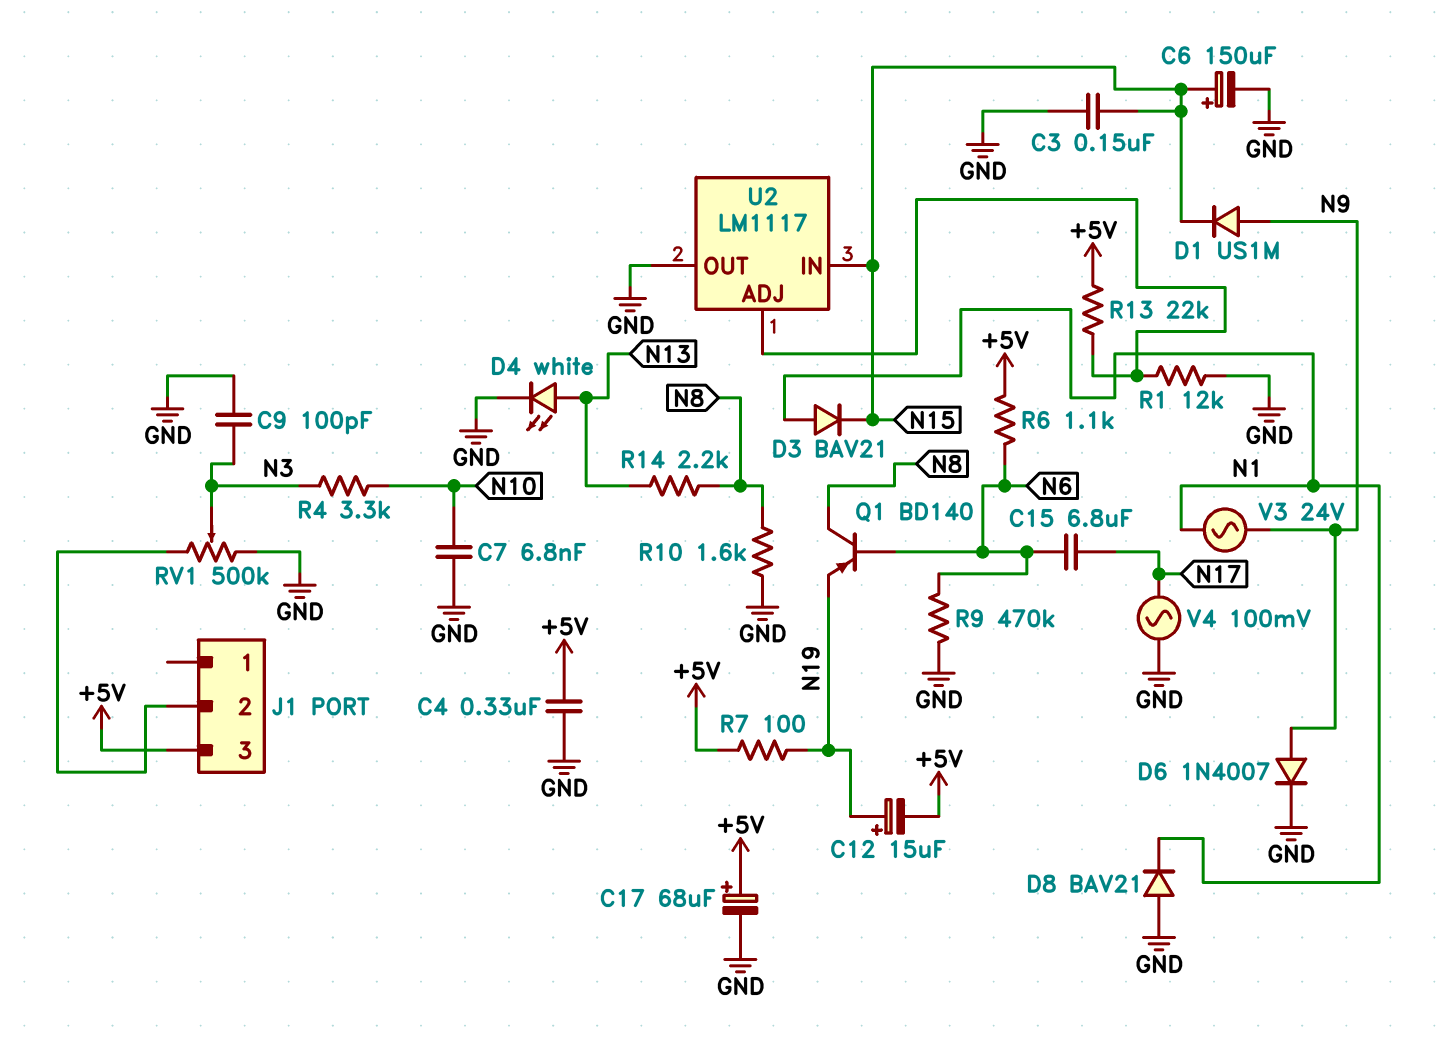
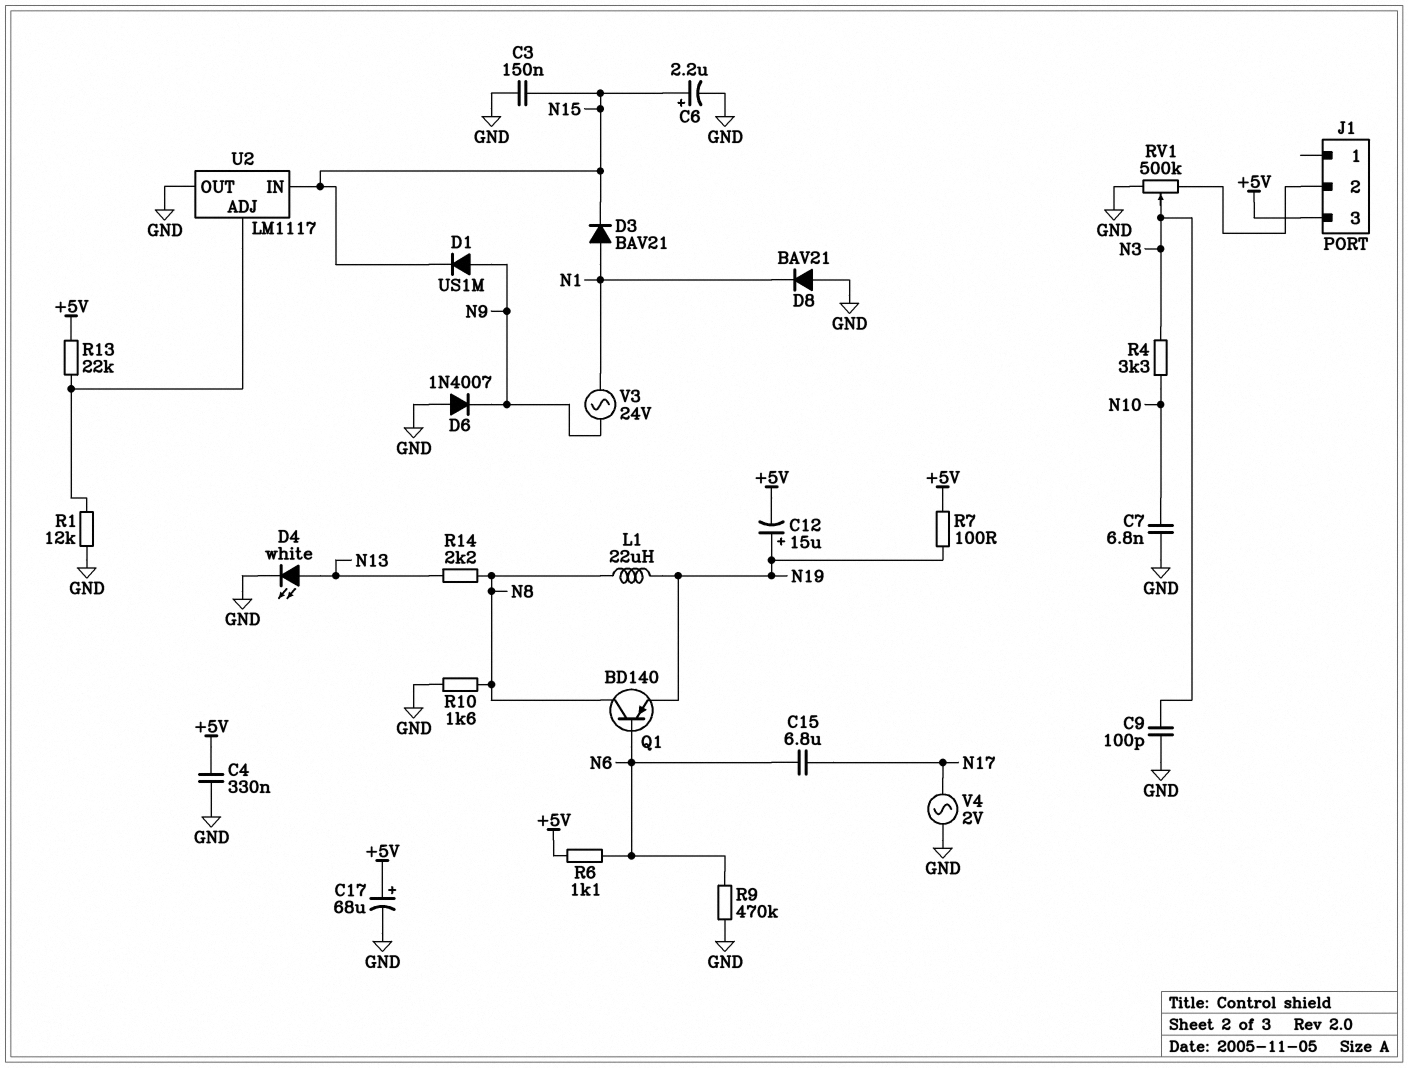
C6: 150uF (plus N15, minus GND) -> 2.2uF (plus N15, minus GND)
D6: diode 1N4007 (A N9, K GND) -> diode 1N4007 (A GND, K N9)
L1: none -> 22uH (N8, N19)
V4: AC 100mV (GND, N17) -> AC 2V (GND, N17)

